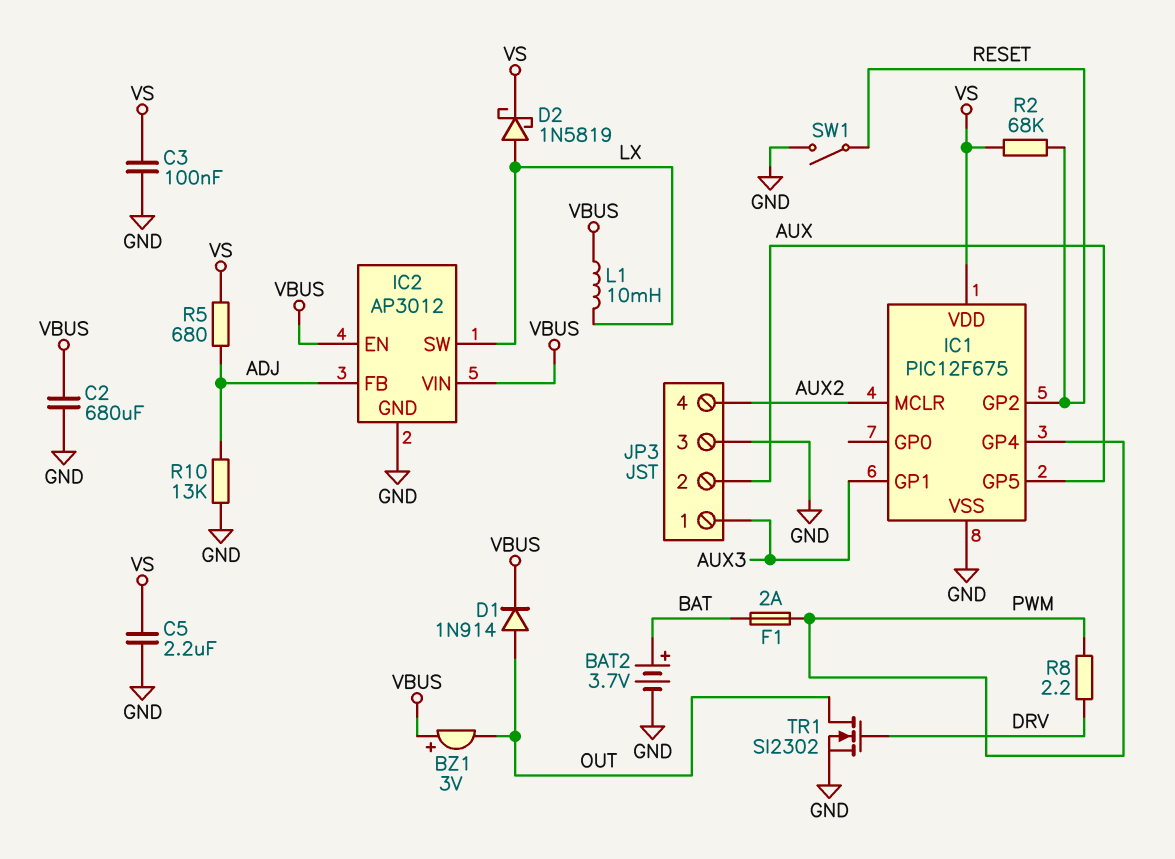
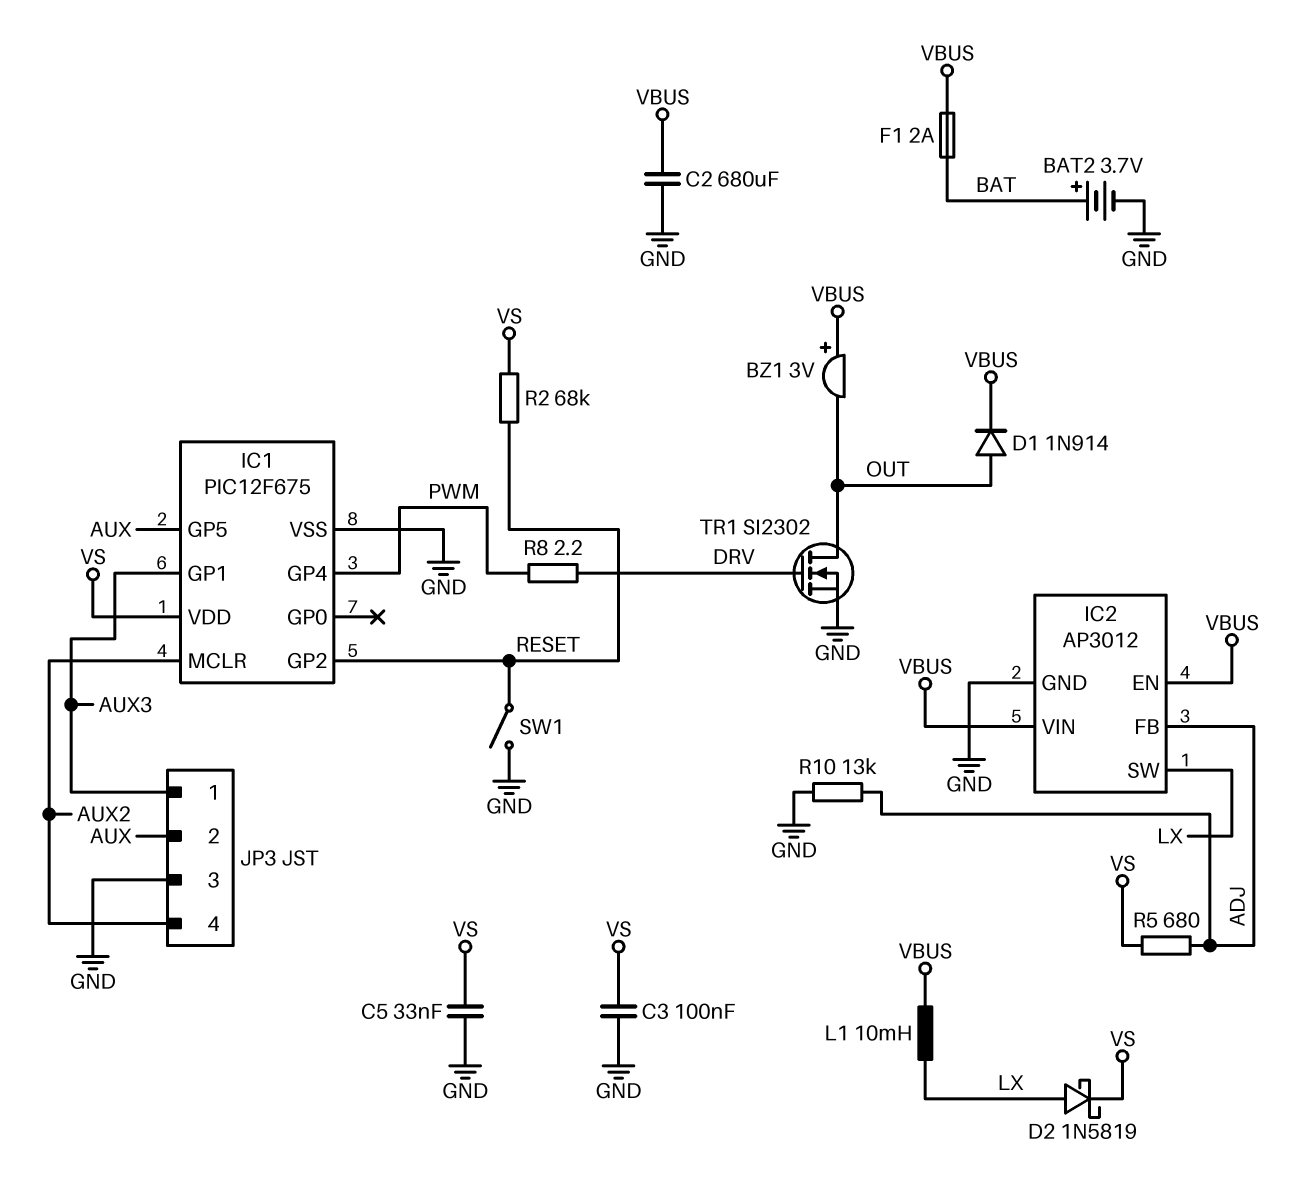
C5: 2.2uF (GND, VS) -> 33nF (GND, VS)
F1: 2A (BAT, PWM) -> 2A (BAT, VBUS)

